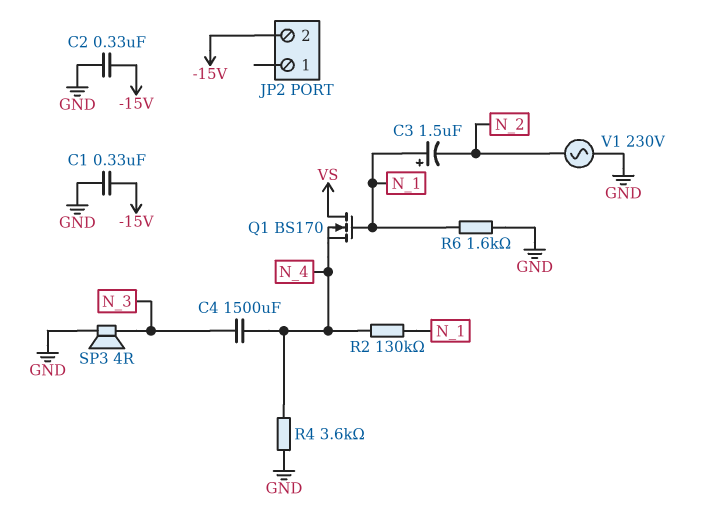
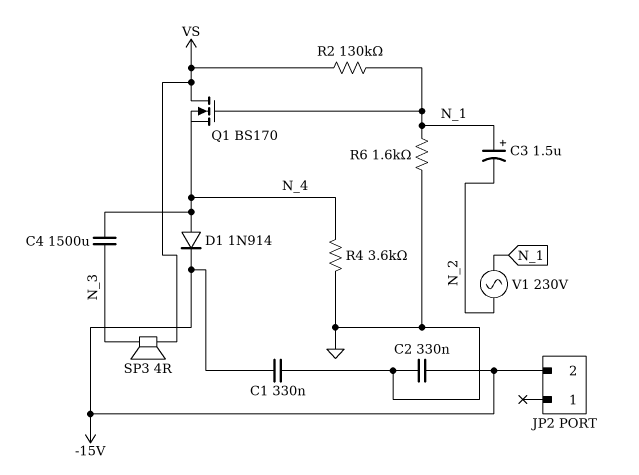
D1: none -> diode 1N914 (A N_4, K -15V)
R2: 130k (N_1, N_4) -> 130k (N_1, VS)
SP3: speaker 4R (GND, N_3) -> speaker 4R (N_3, VS)
V1: AC 230V (GND, N_2) -> AC 230V (N_1, N_2)

